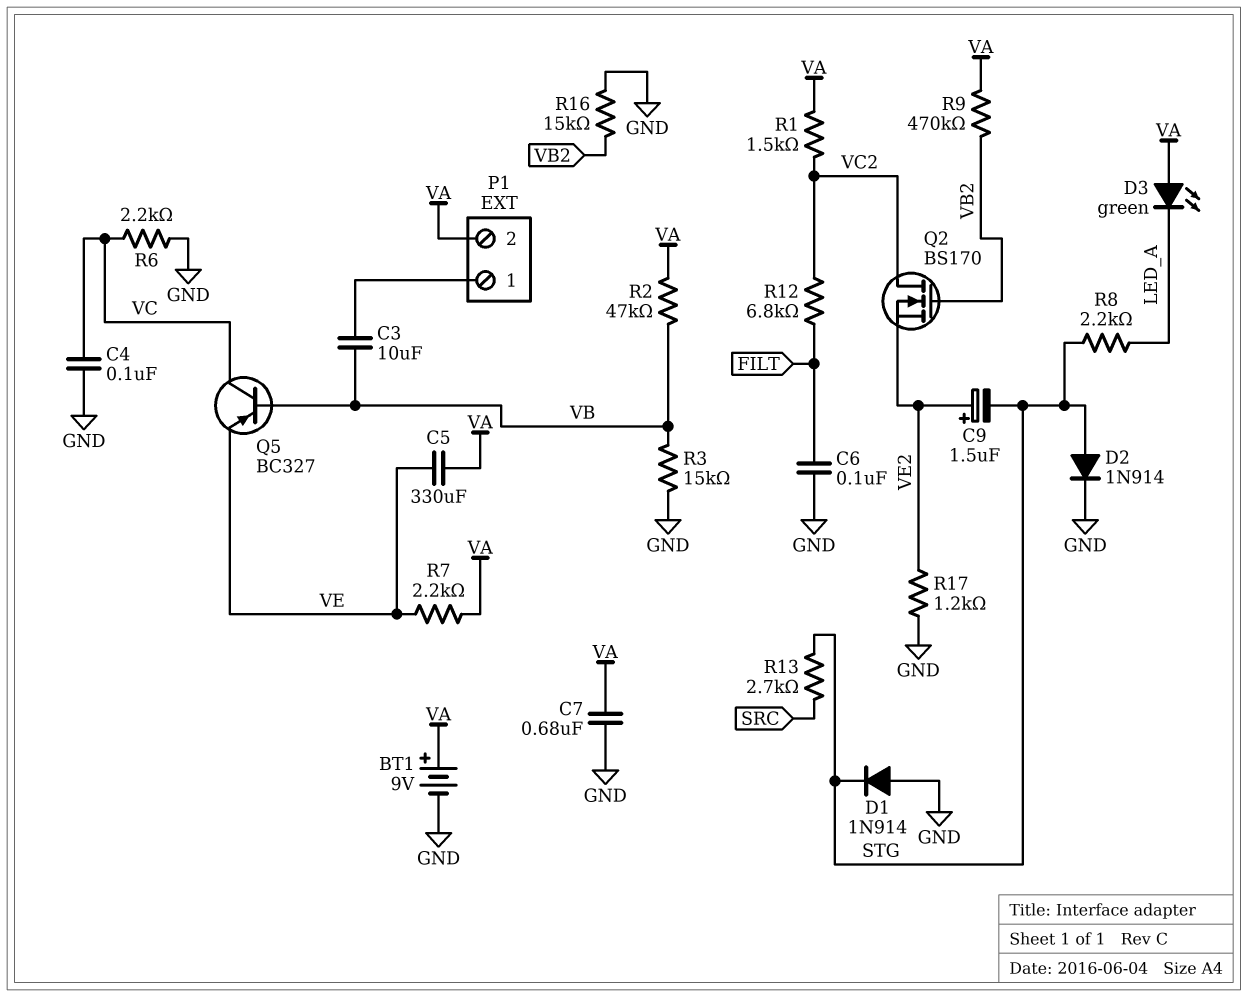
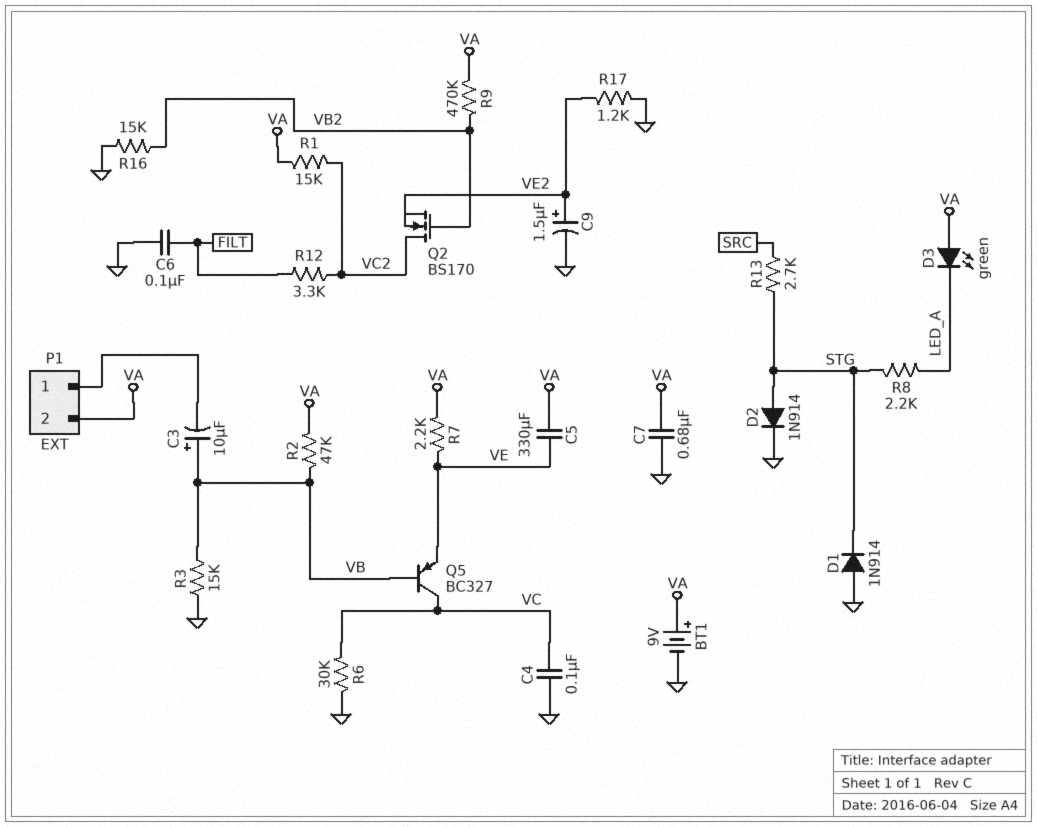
C3: 10uF (P1/1, VB) -> 10uF (plus VB, minus P1/1)
C9: 1.5uF (plus VE2, minus STG) -> 1.5uF (plus VE2, minus GND)
R1: 1.5k (VA, VC2) -> 15k (VA, VC2)
R6: 2.2k (GND, VC) -> 30k (GND, VC)
R12: 6.8k (FILT, VC2) -> 3.3k (FILT, VC2)

